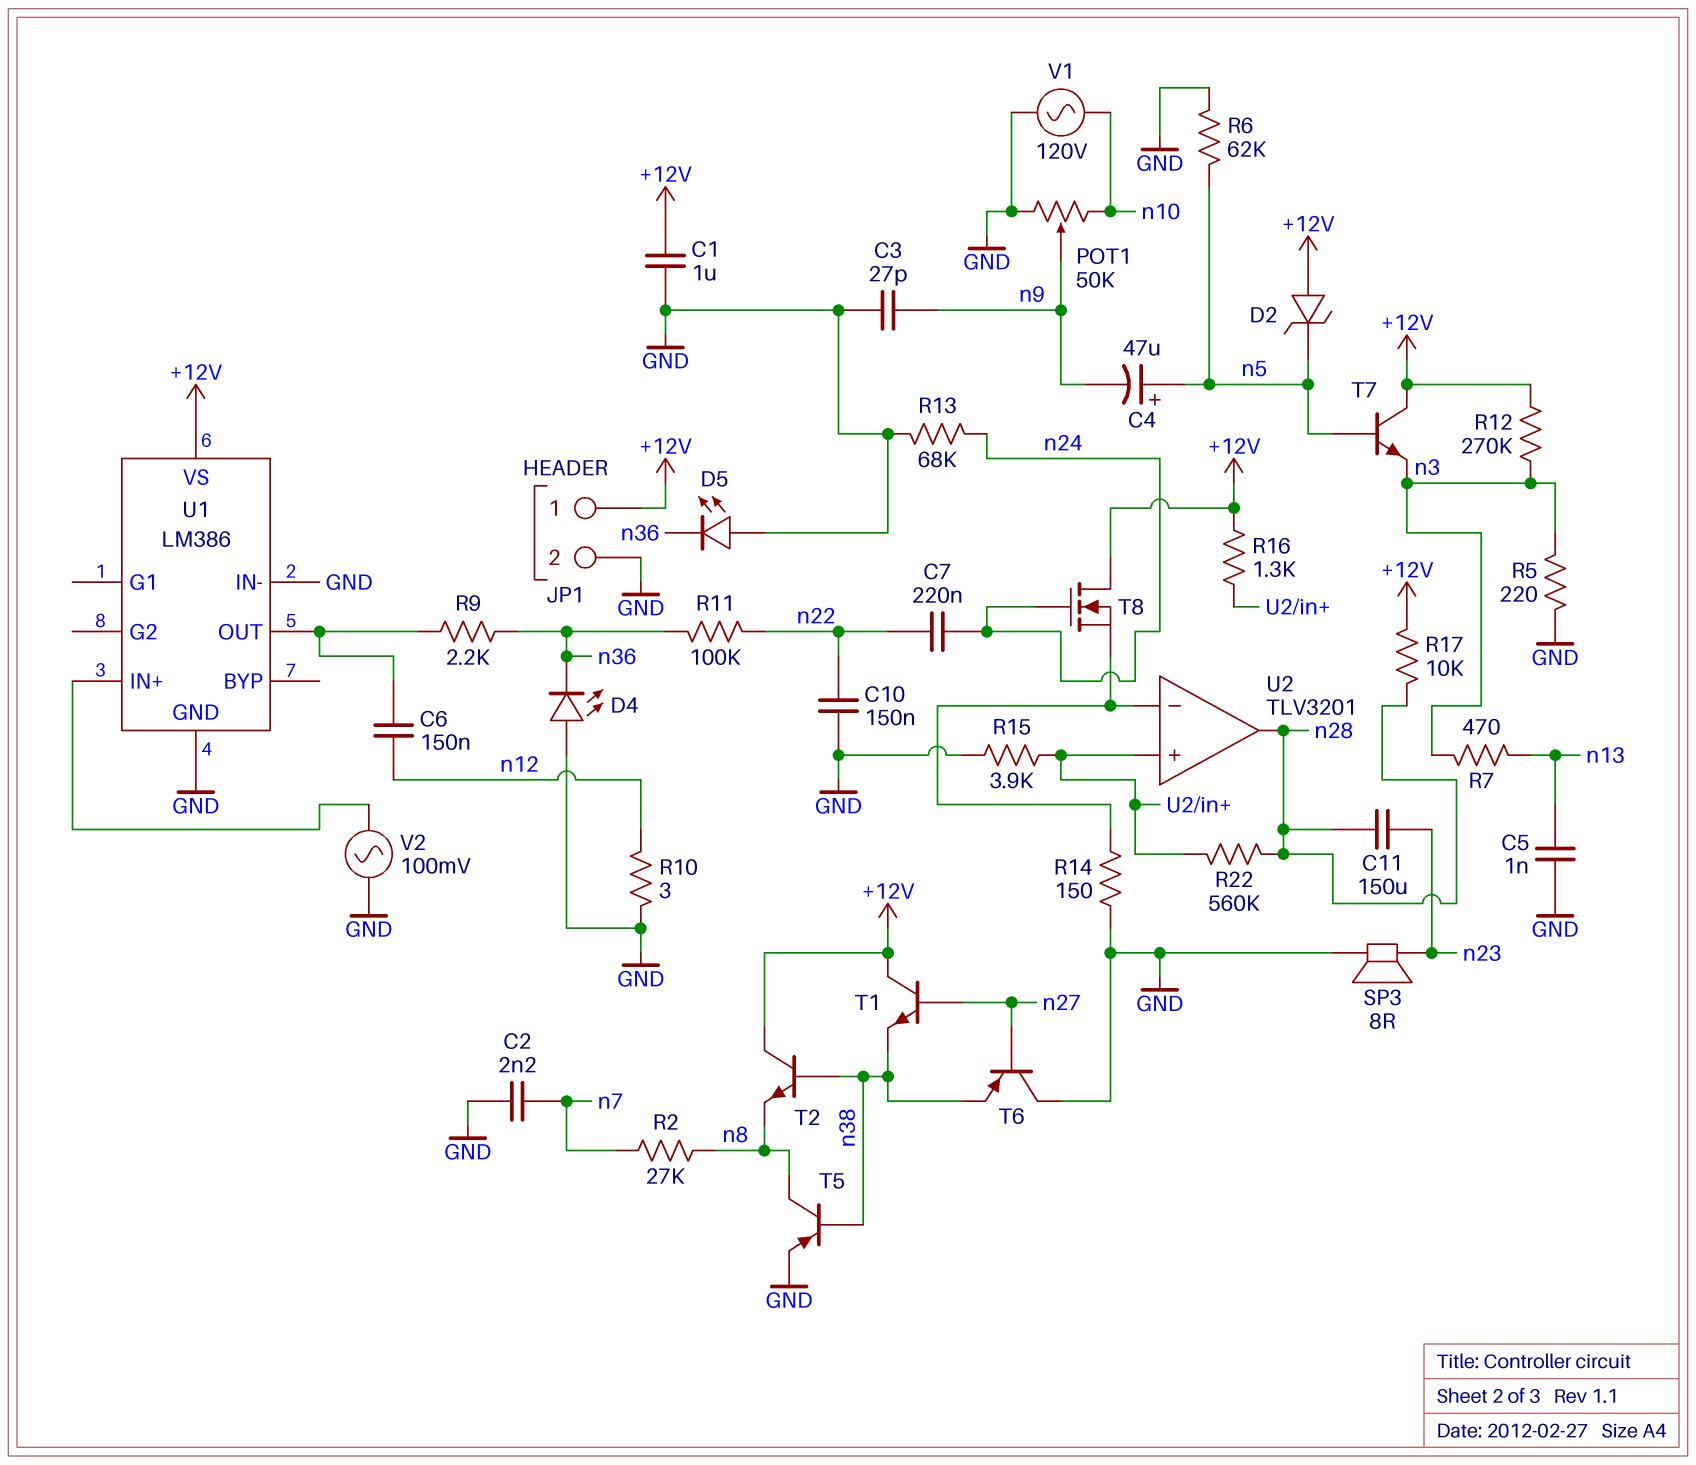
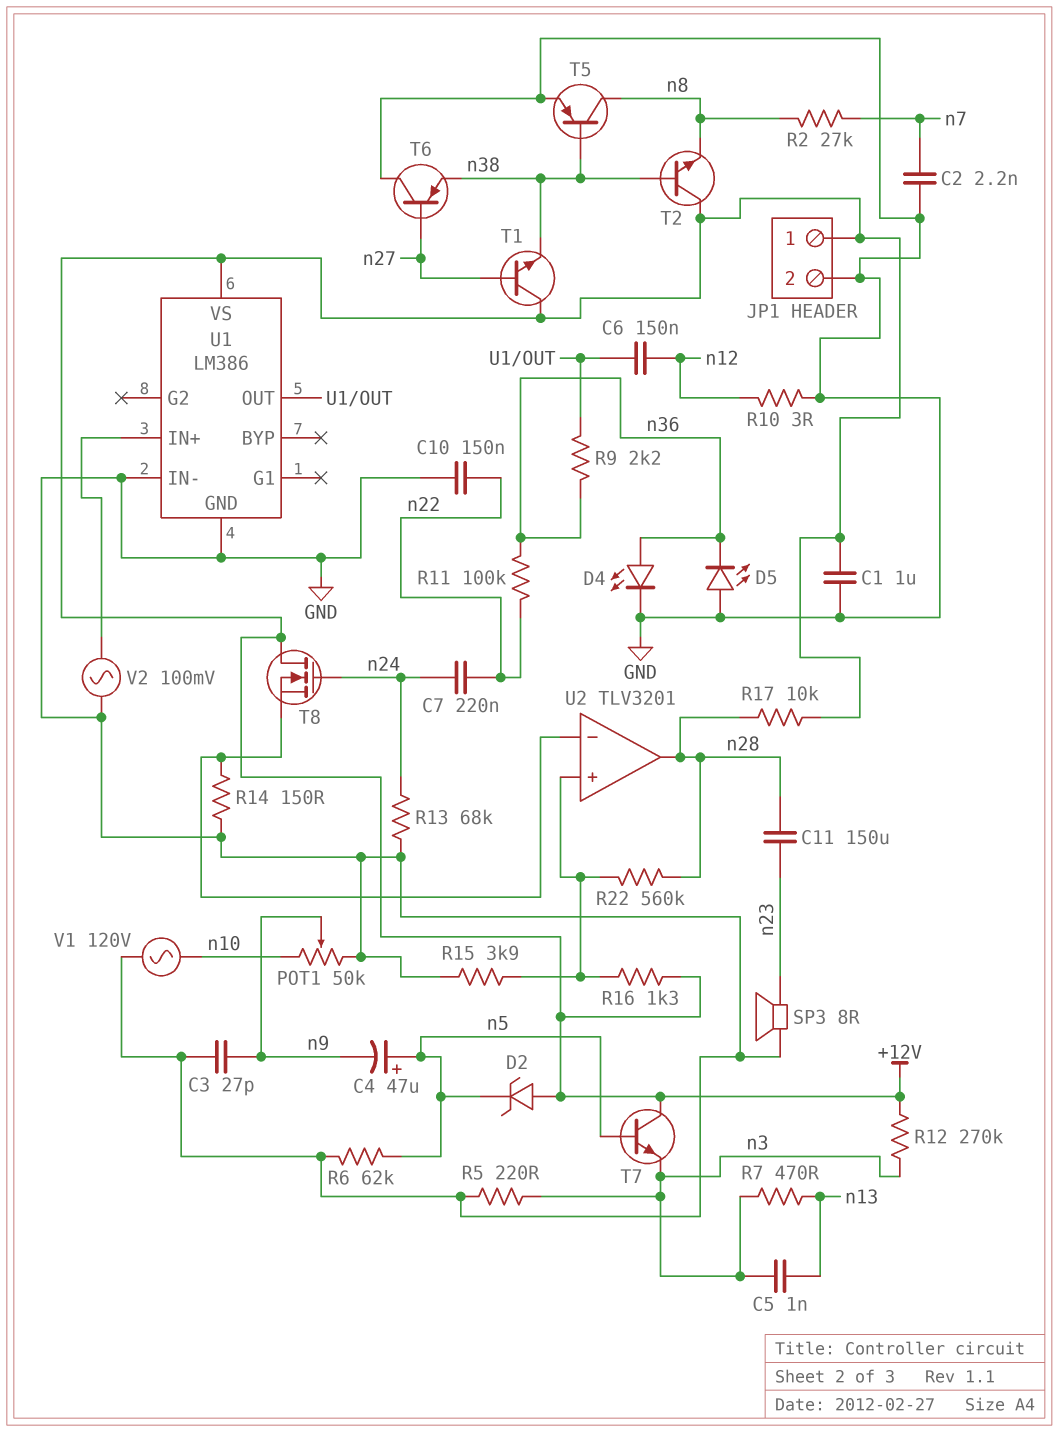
C5: 1nF (GND, n13) -> 1nF (n3, n13)
D4: LED (A GND, K n36) -> LED (A n36, K GND)

